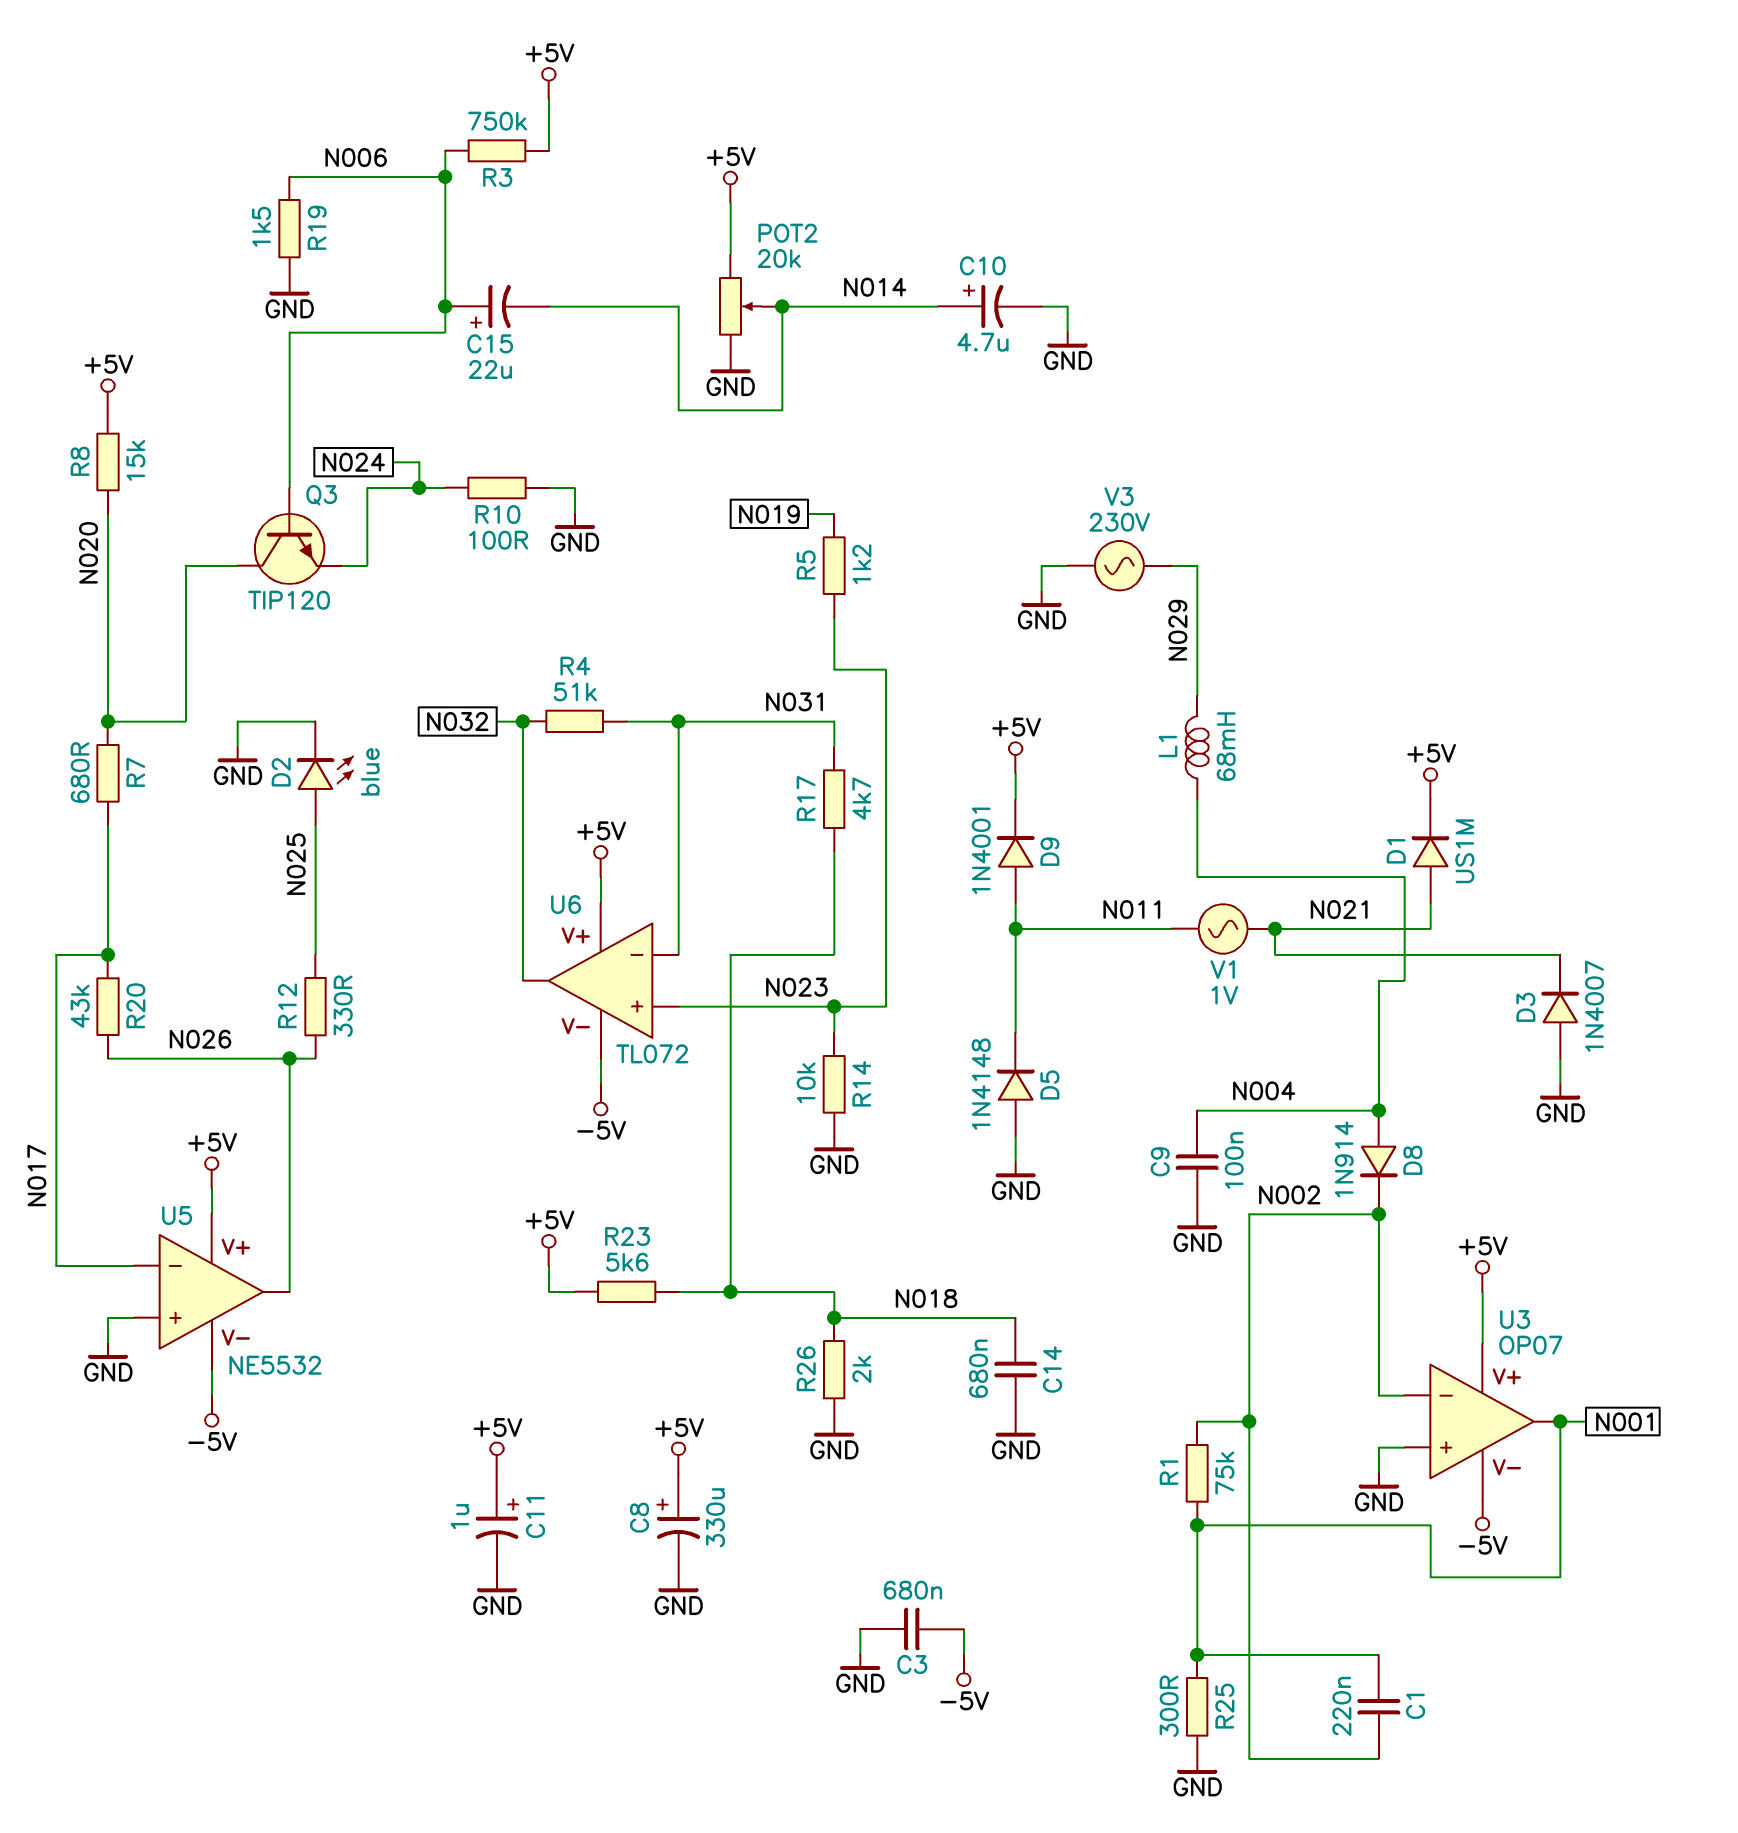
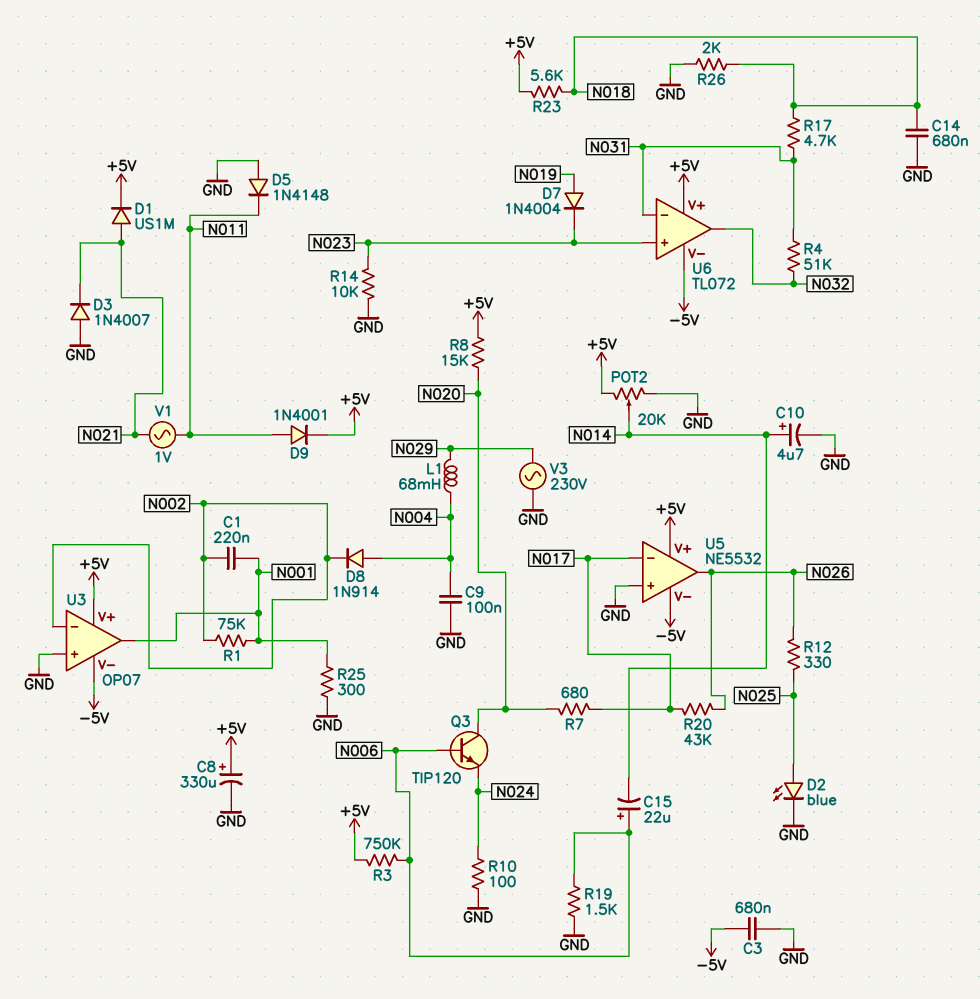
C11: 1uF (plus +5V, minus GND) -> none
D7: none -> diode 1N4004 (A N019, K N023)
R5: 1.2k (N019, N023) -> none

